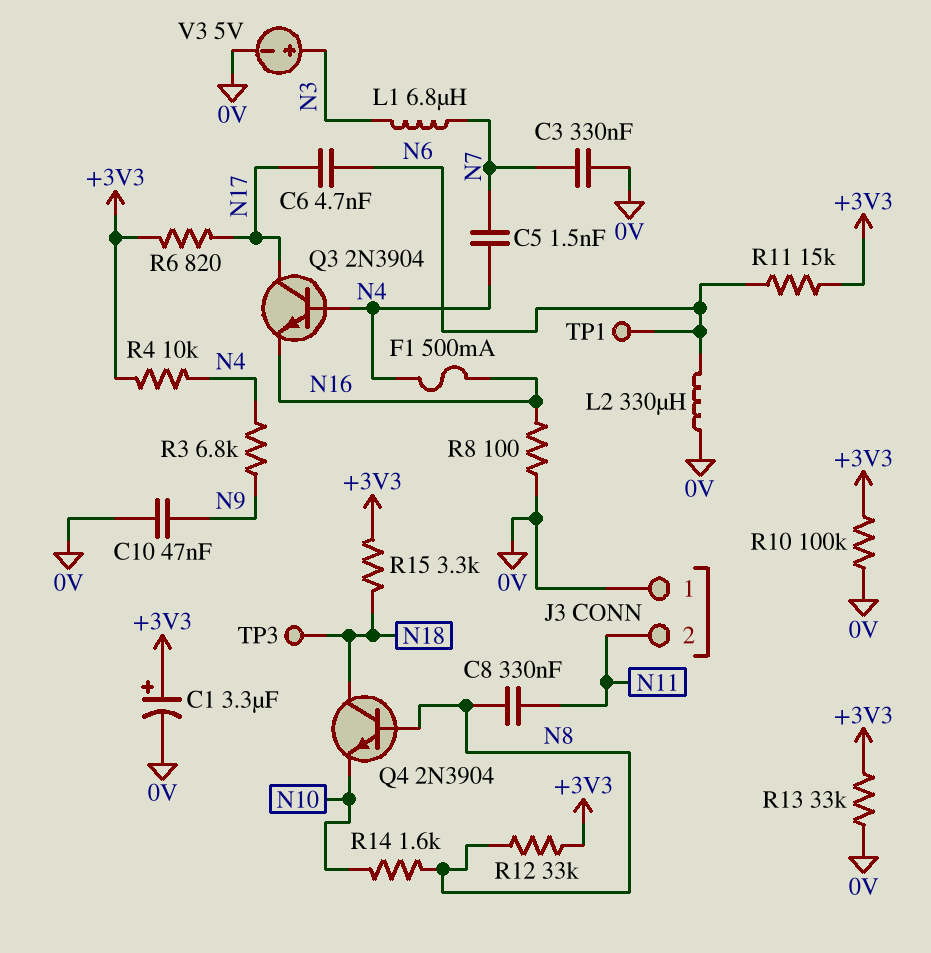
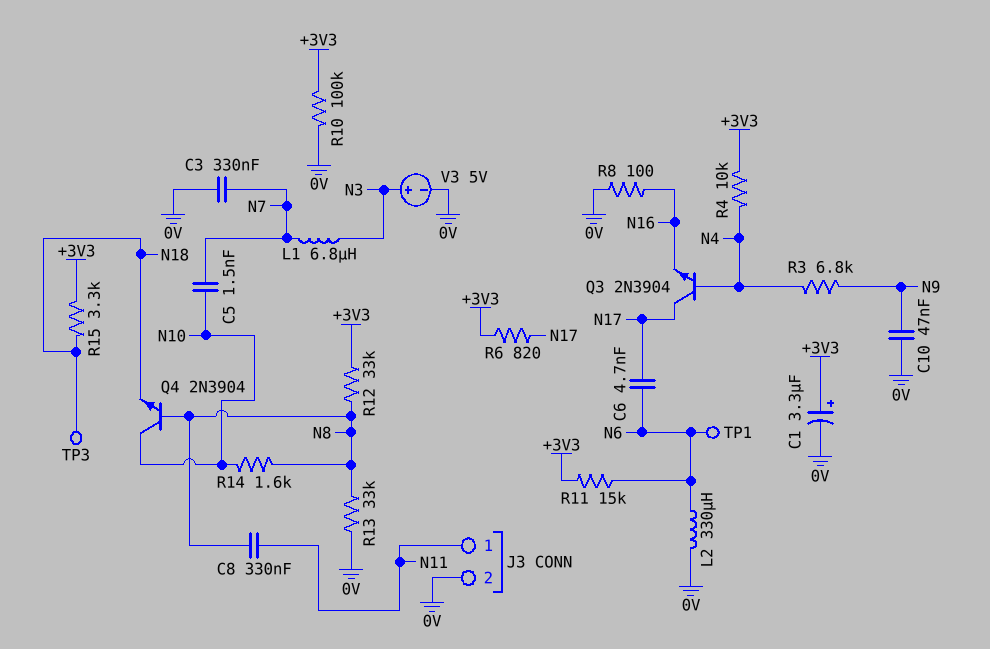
C5: 1.5nF (N4, N7) -> 1.5nF (N7, N10)
F1: 500mA (N4, N16) -> none
J3 pin 1: 0V -> N11
J3 pin 2: N11 -> 0V
Q4: NPN 2N3904 (B N8, C N18, E N10) -> NPN 2N3904 (B N8, C N10, E N18)
R13: 33k (+3V3, 0V) -> 33k (0V, N8)

